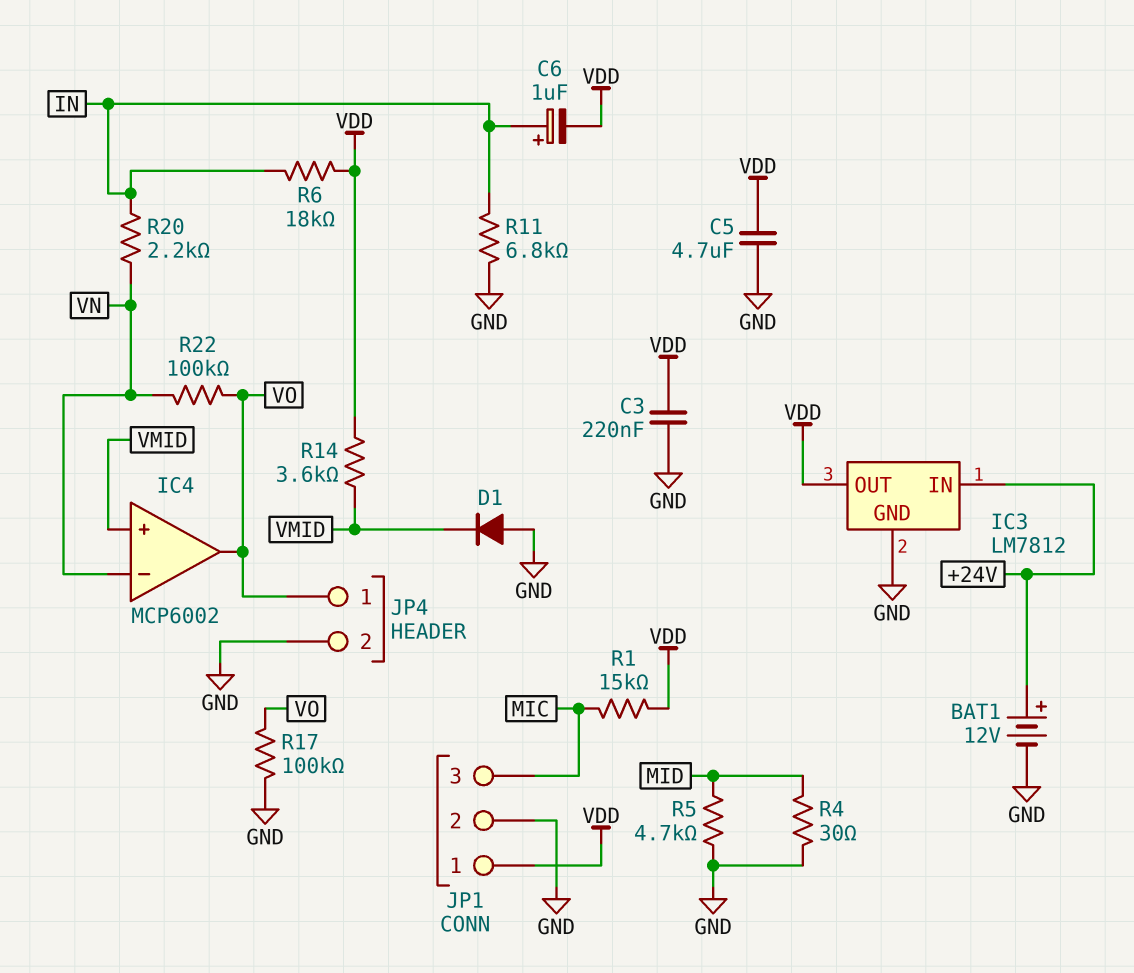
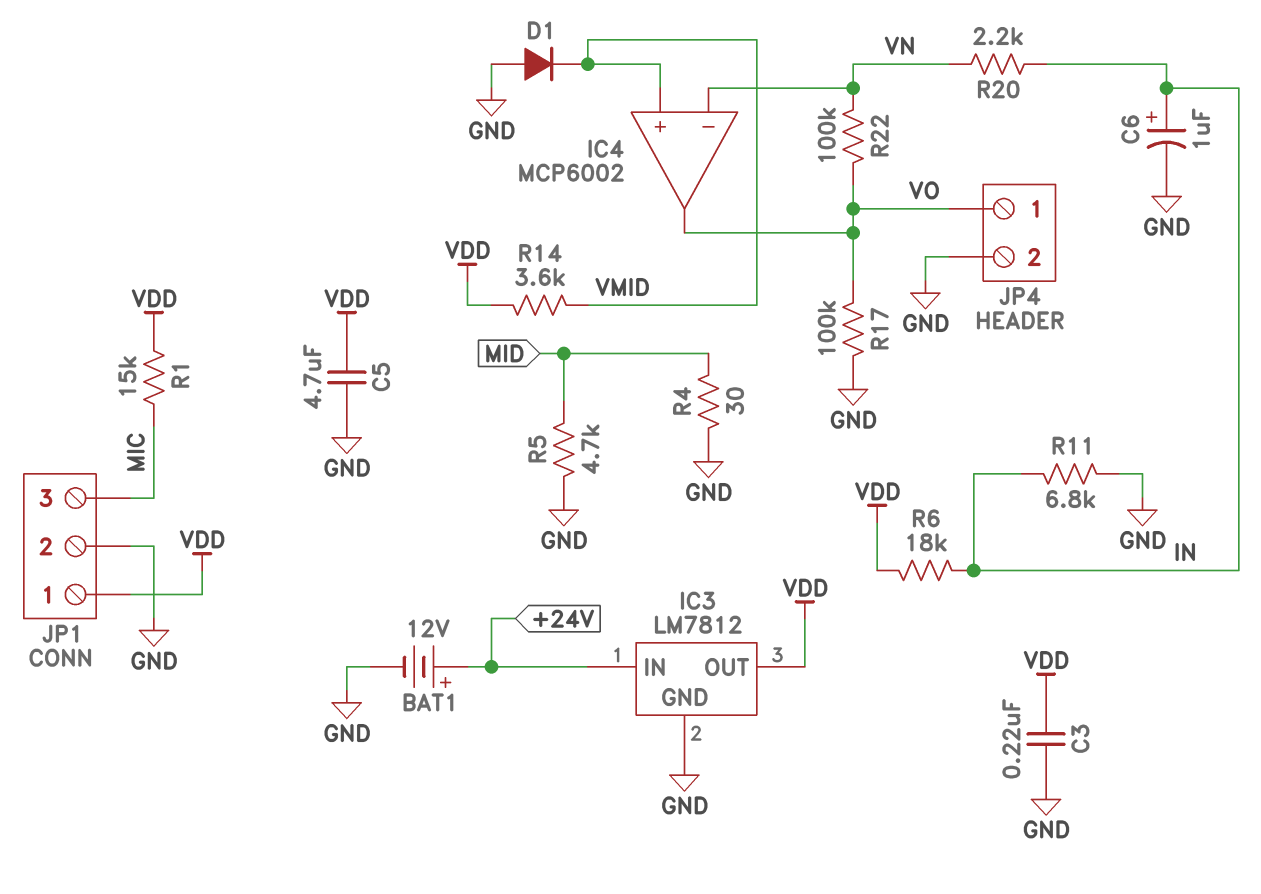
C6: 1uF (plus IN, minus VDD) -> 1uF (plus IN, minus GND)

